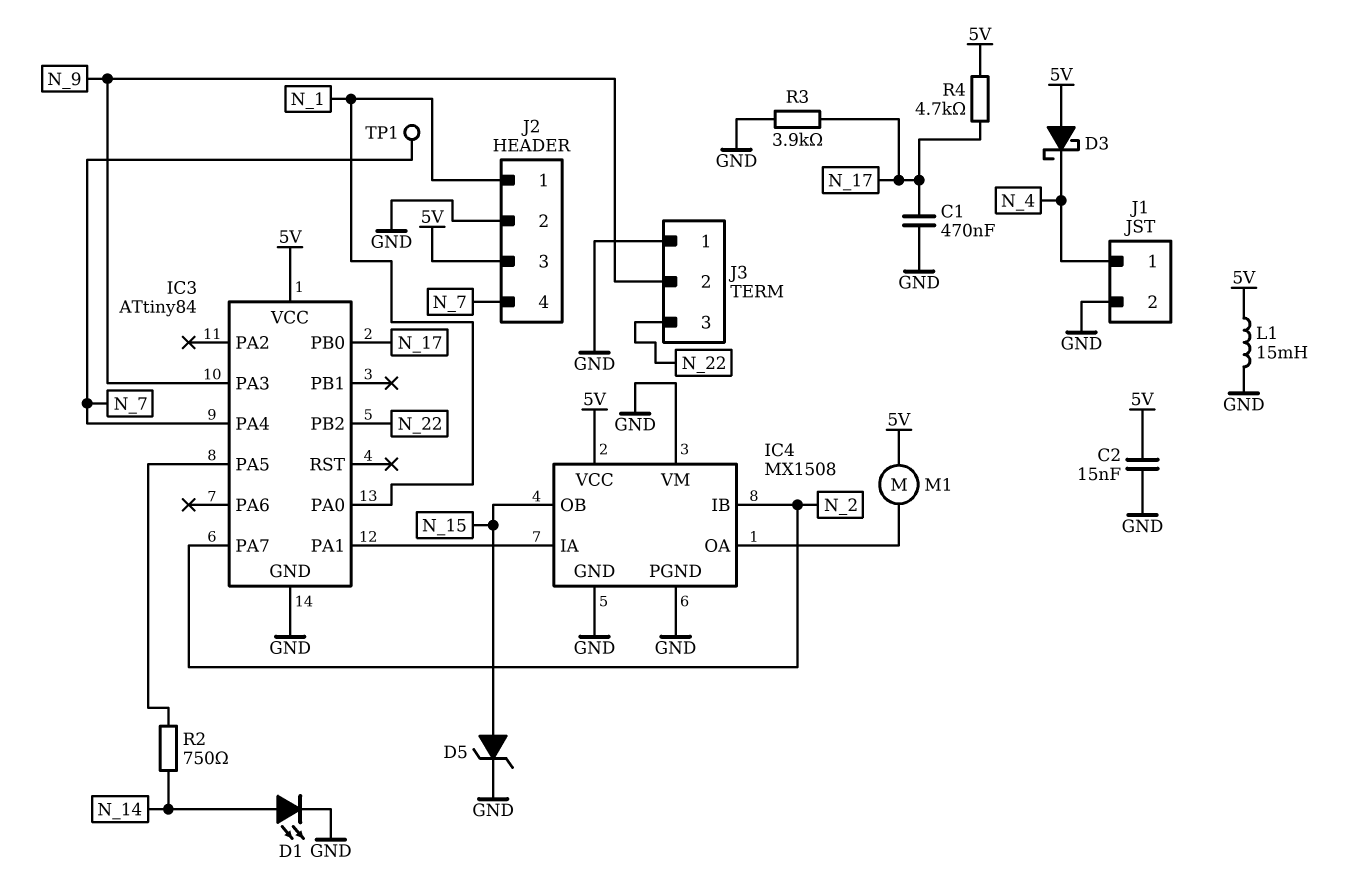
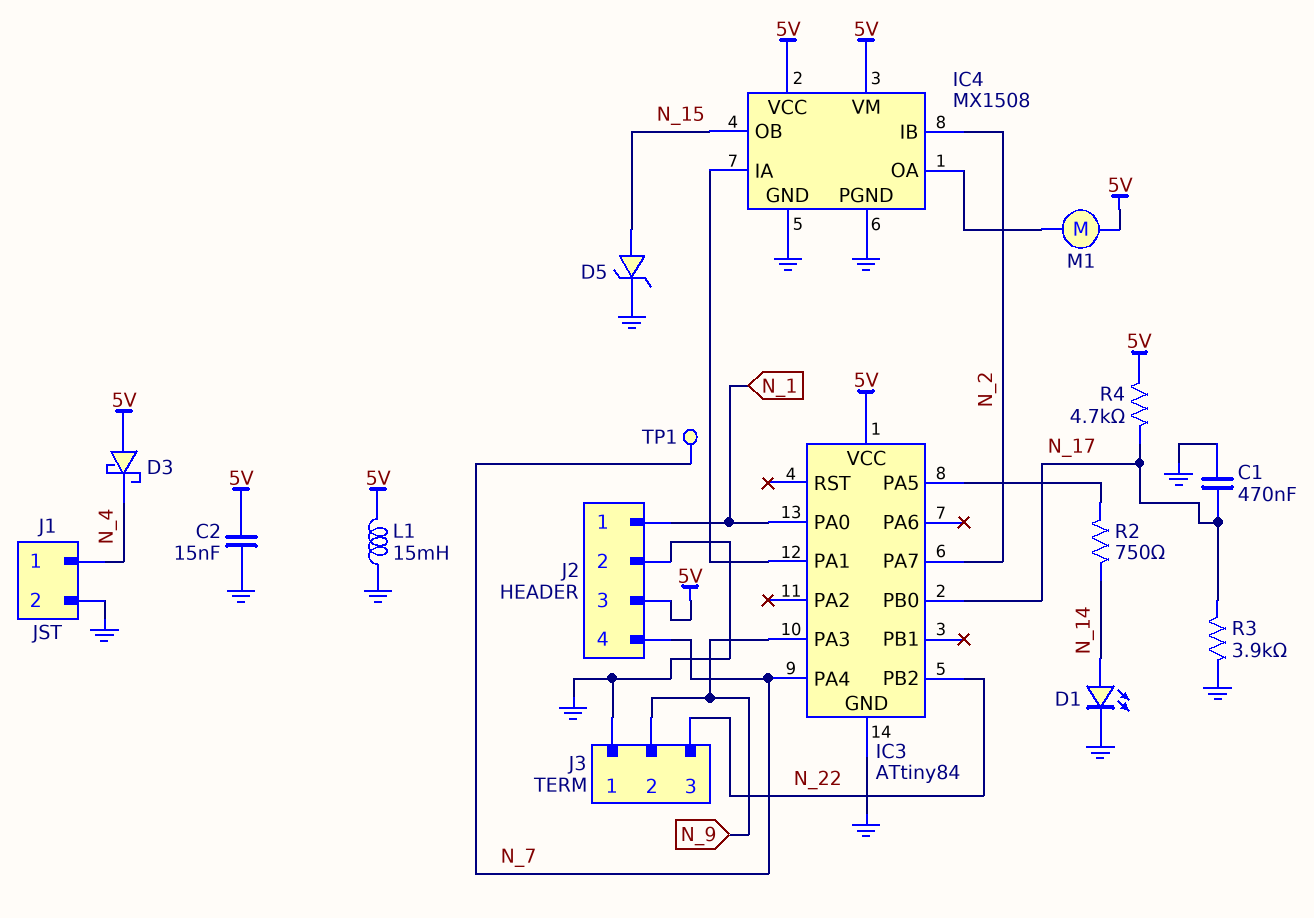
IC4 pin VM: GND -> 5V

